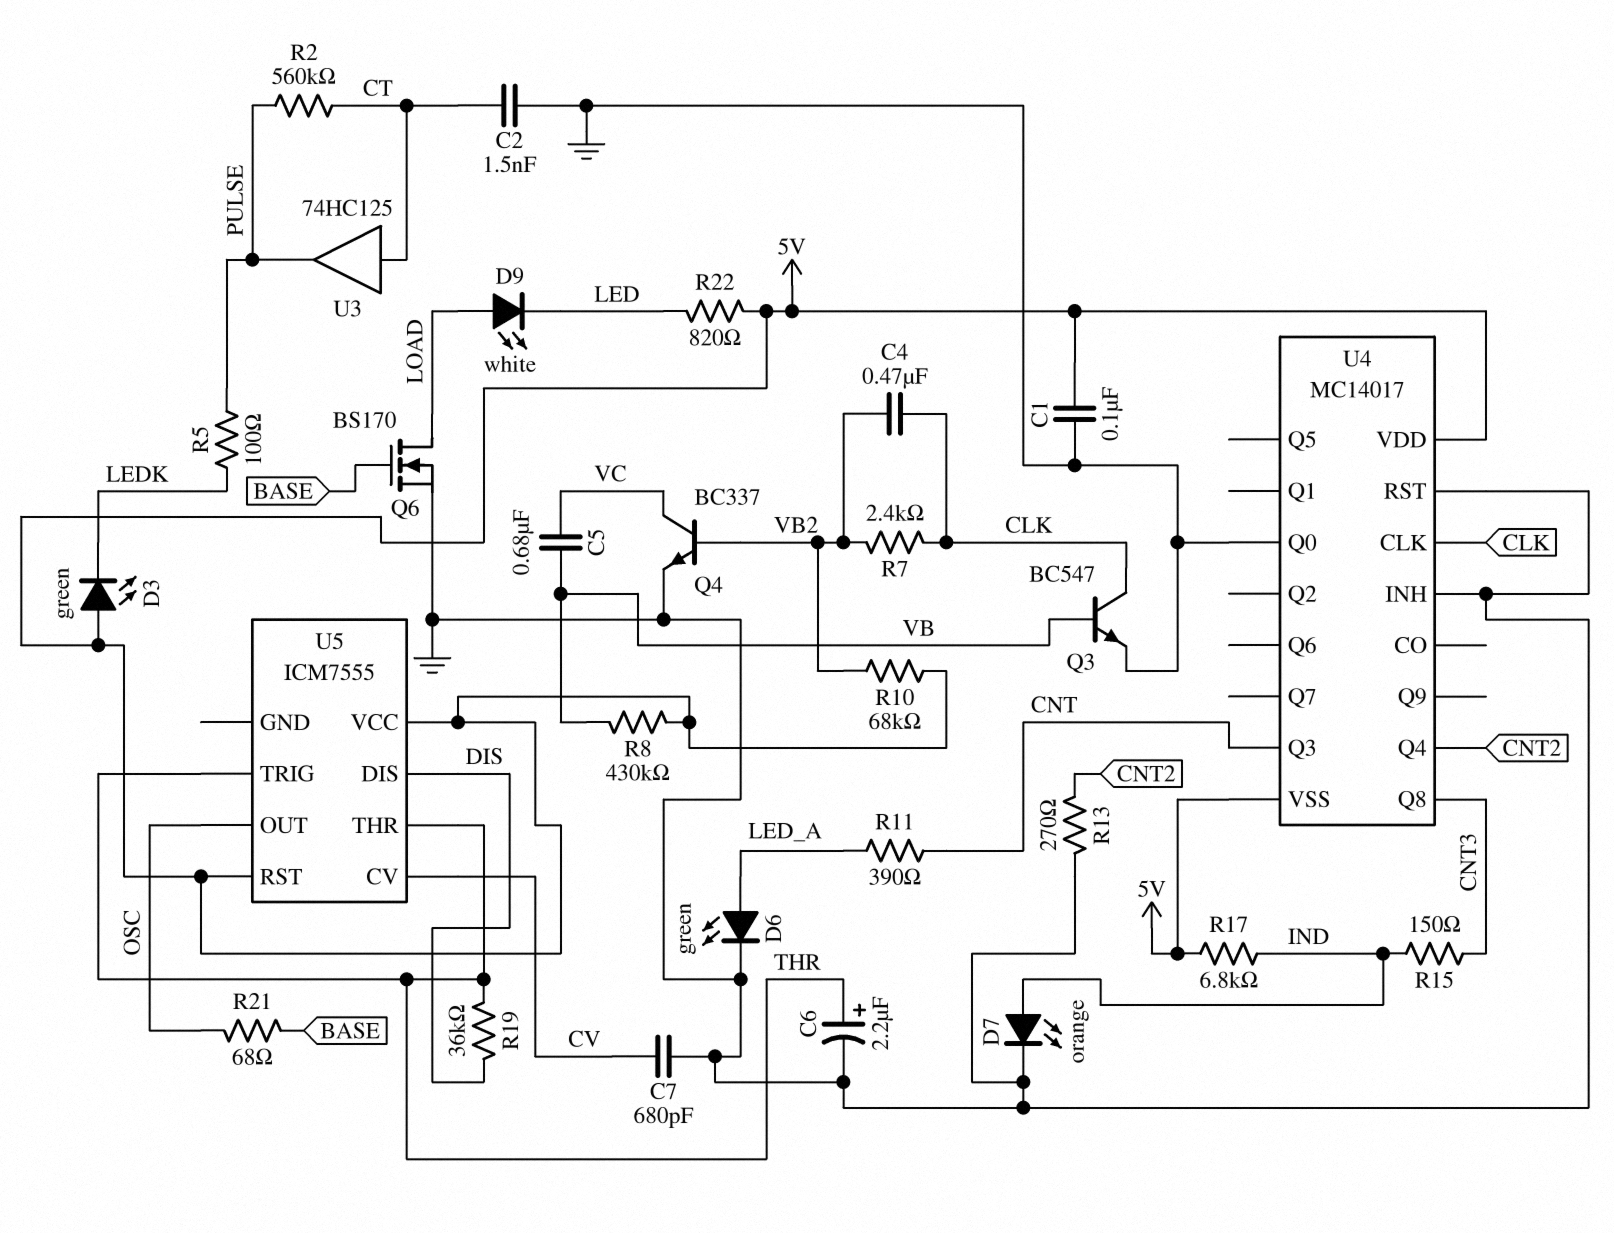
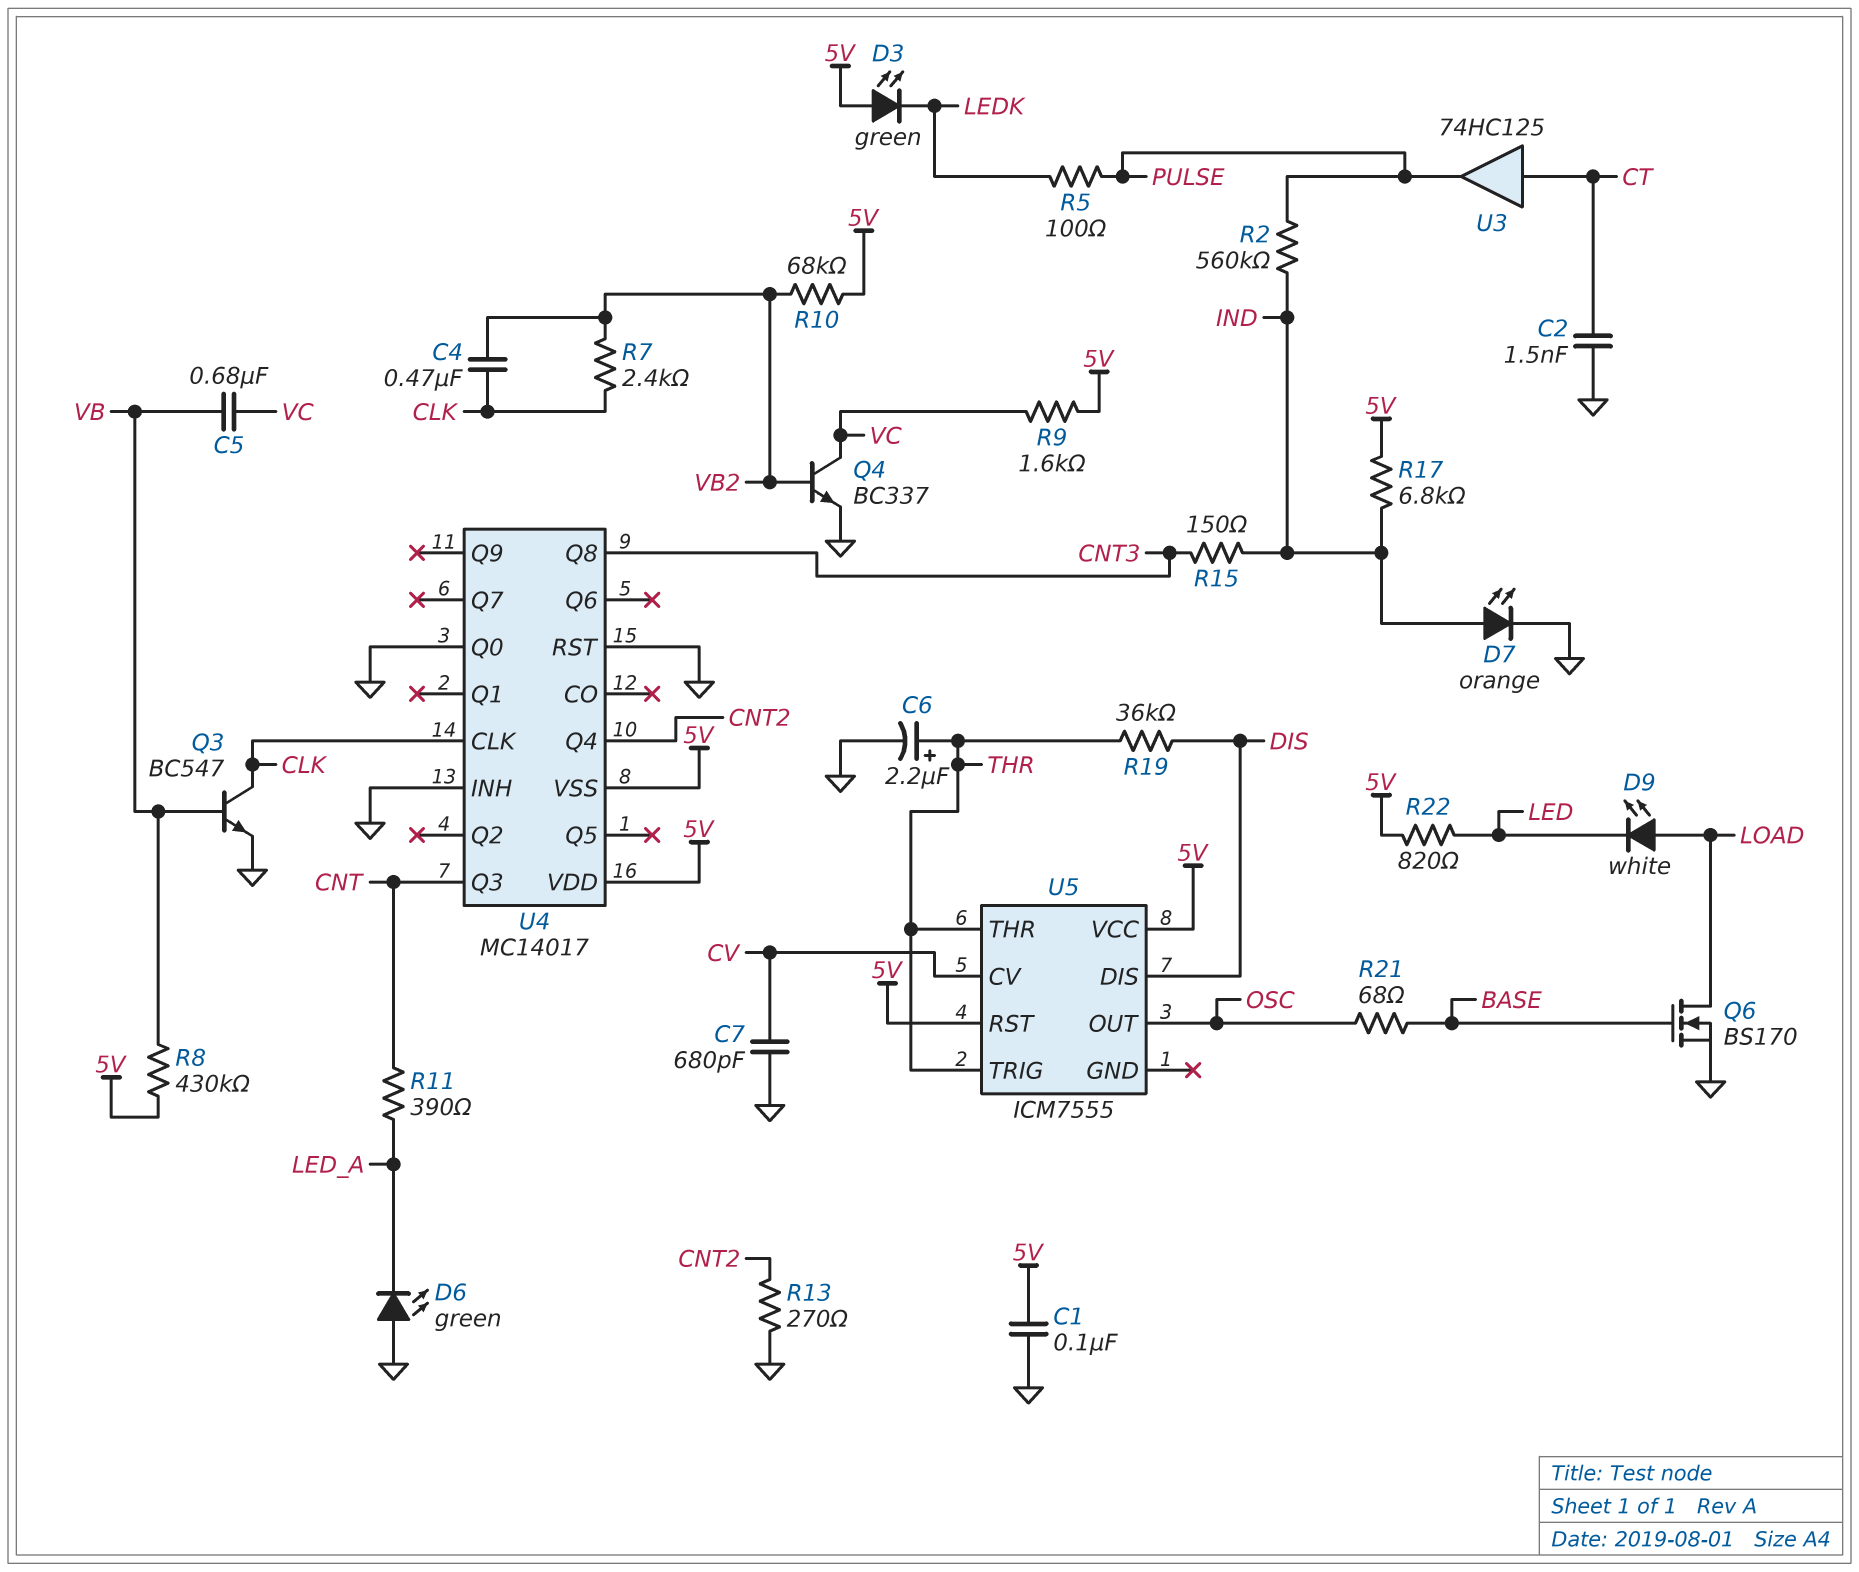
D6: LED green (A LED_A, K GND) -> LED green (A GND, K LED_A)
R2: 560k (CT, PULSE) -> 560k (IND, PULSE)
R9: none -> 1.6k (5V, VC)

